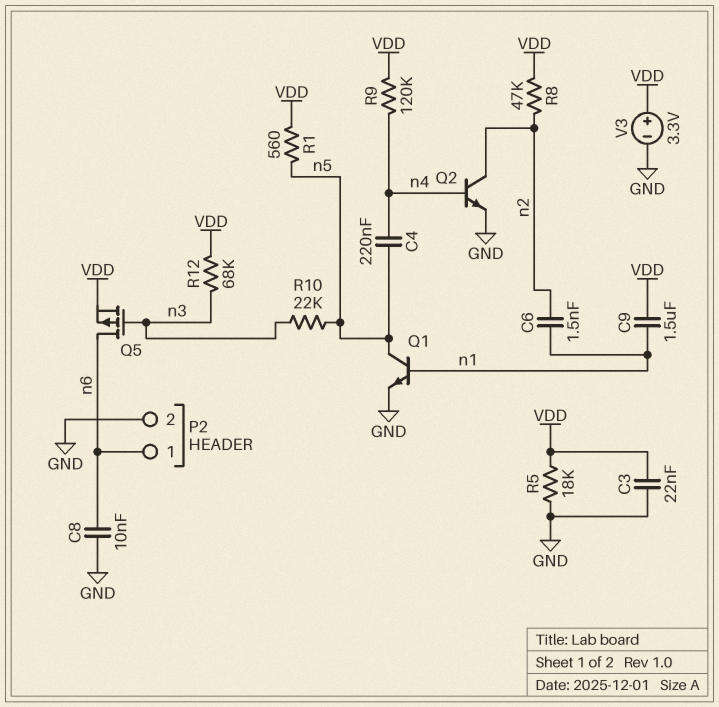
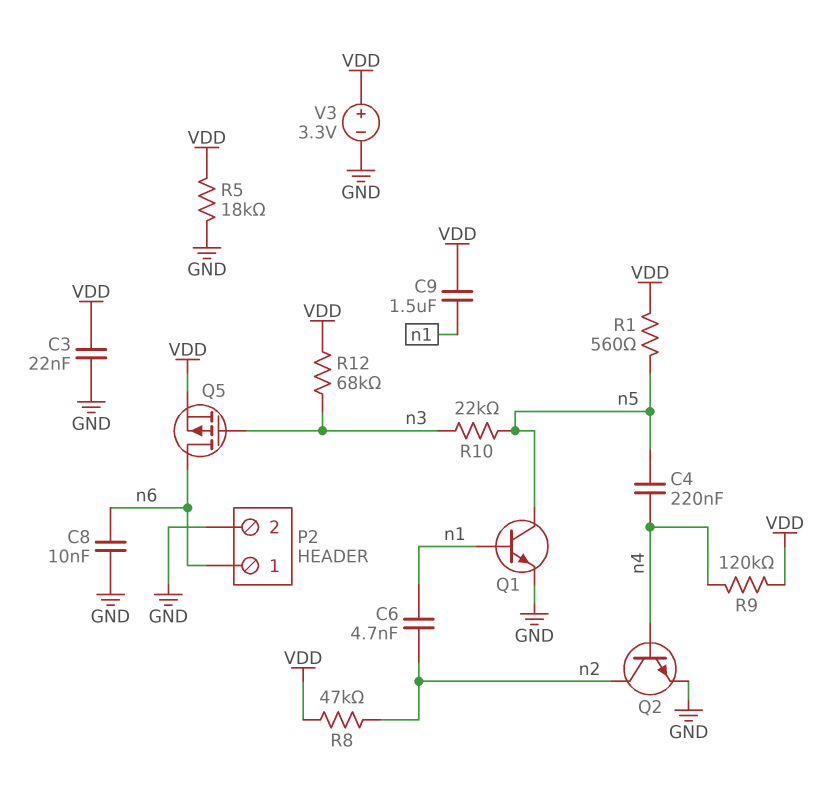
C6: 1.5nF (n1, n2) -> 4.7nF (n1, n2)

